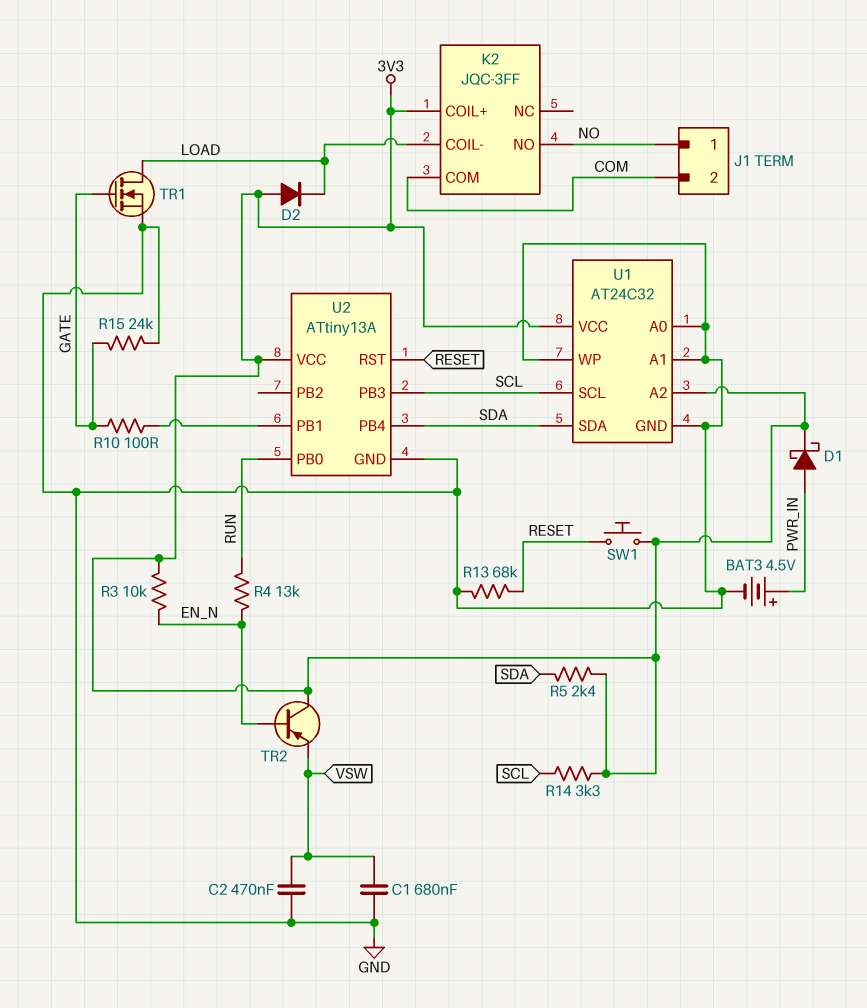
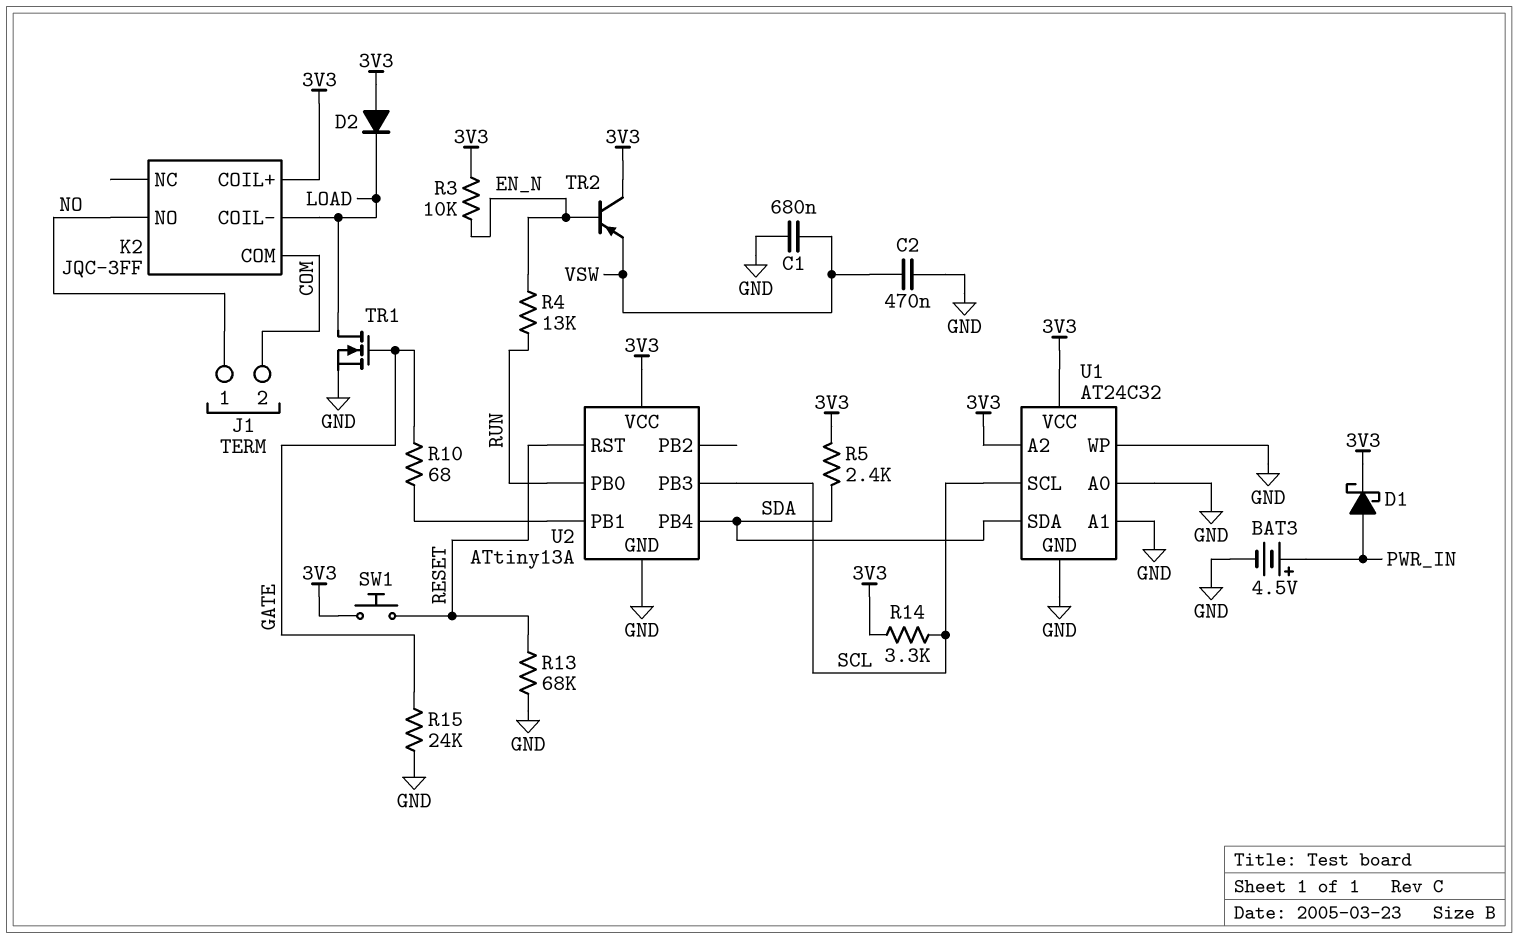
R10: 100 (GATE, U2/PB1) -> 68 (GATE, U2/PB1)

